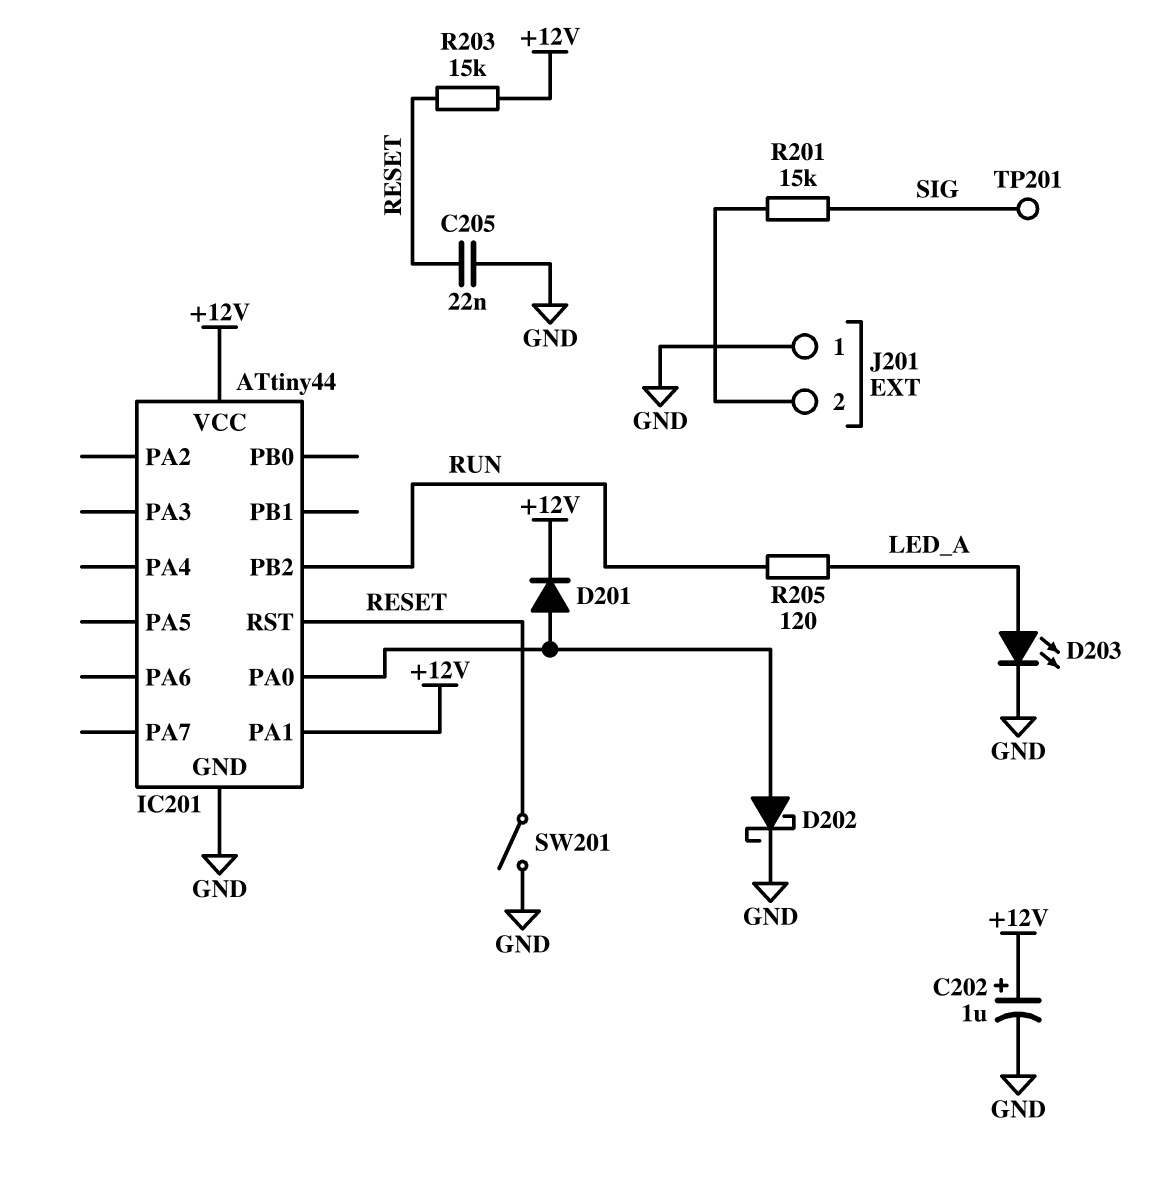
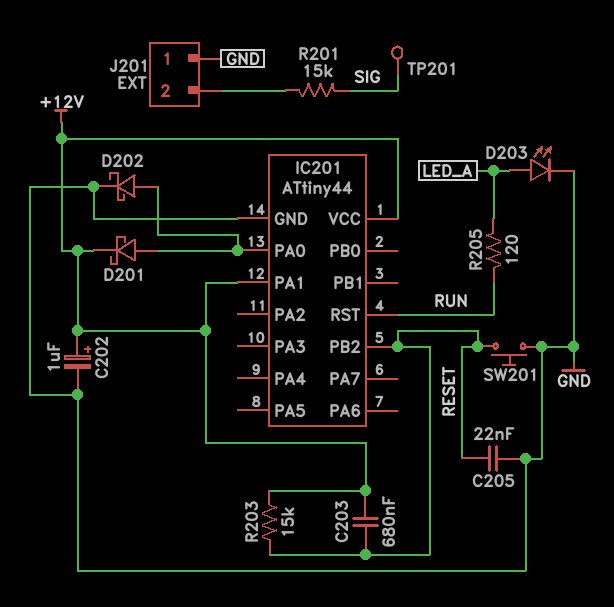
C203: none -> 680nF (+12V, RESET)
D201: diode (A IC201/PA0, K +12V) -> schottky (A IC201/PA0, K +12V)
IC201 pin PB2: RUN -> RESET
IC201 pin RST: RESET -> RUN
SW201: switch (GND, RESET) -> button (GND, RESET)

